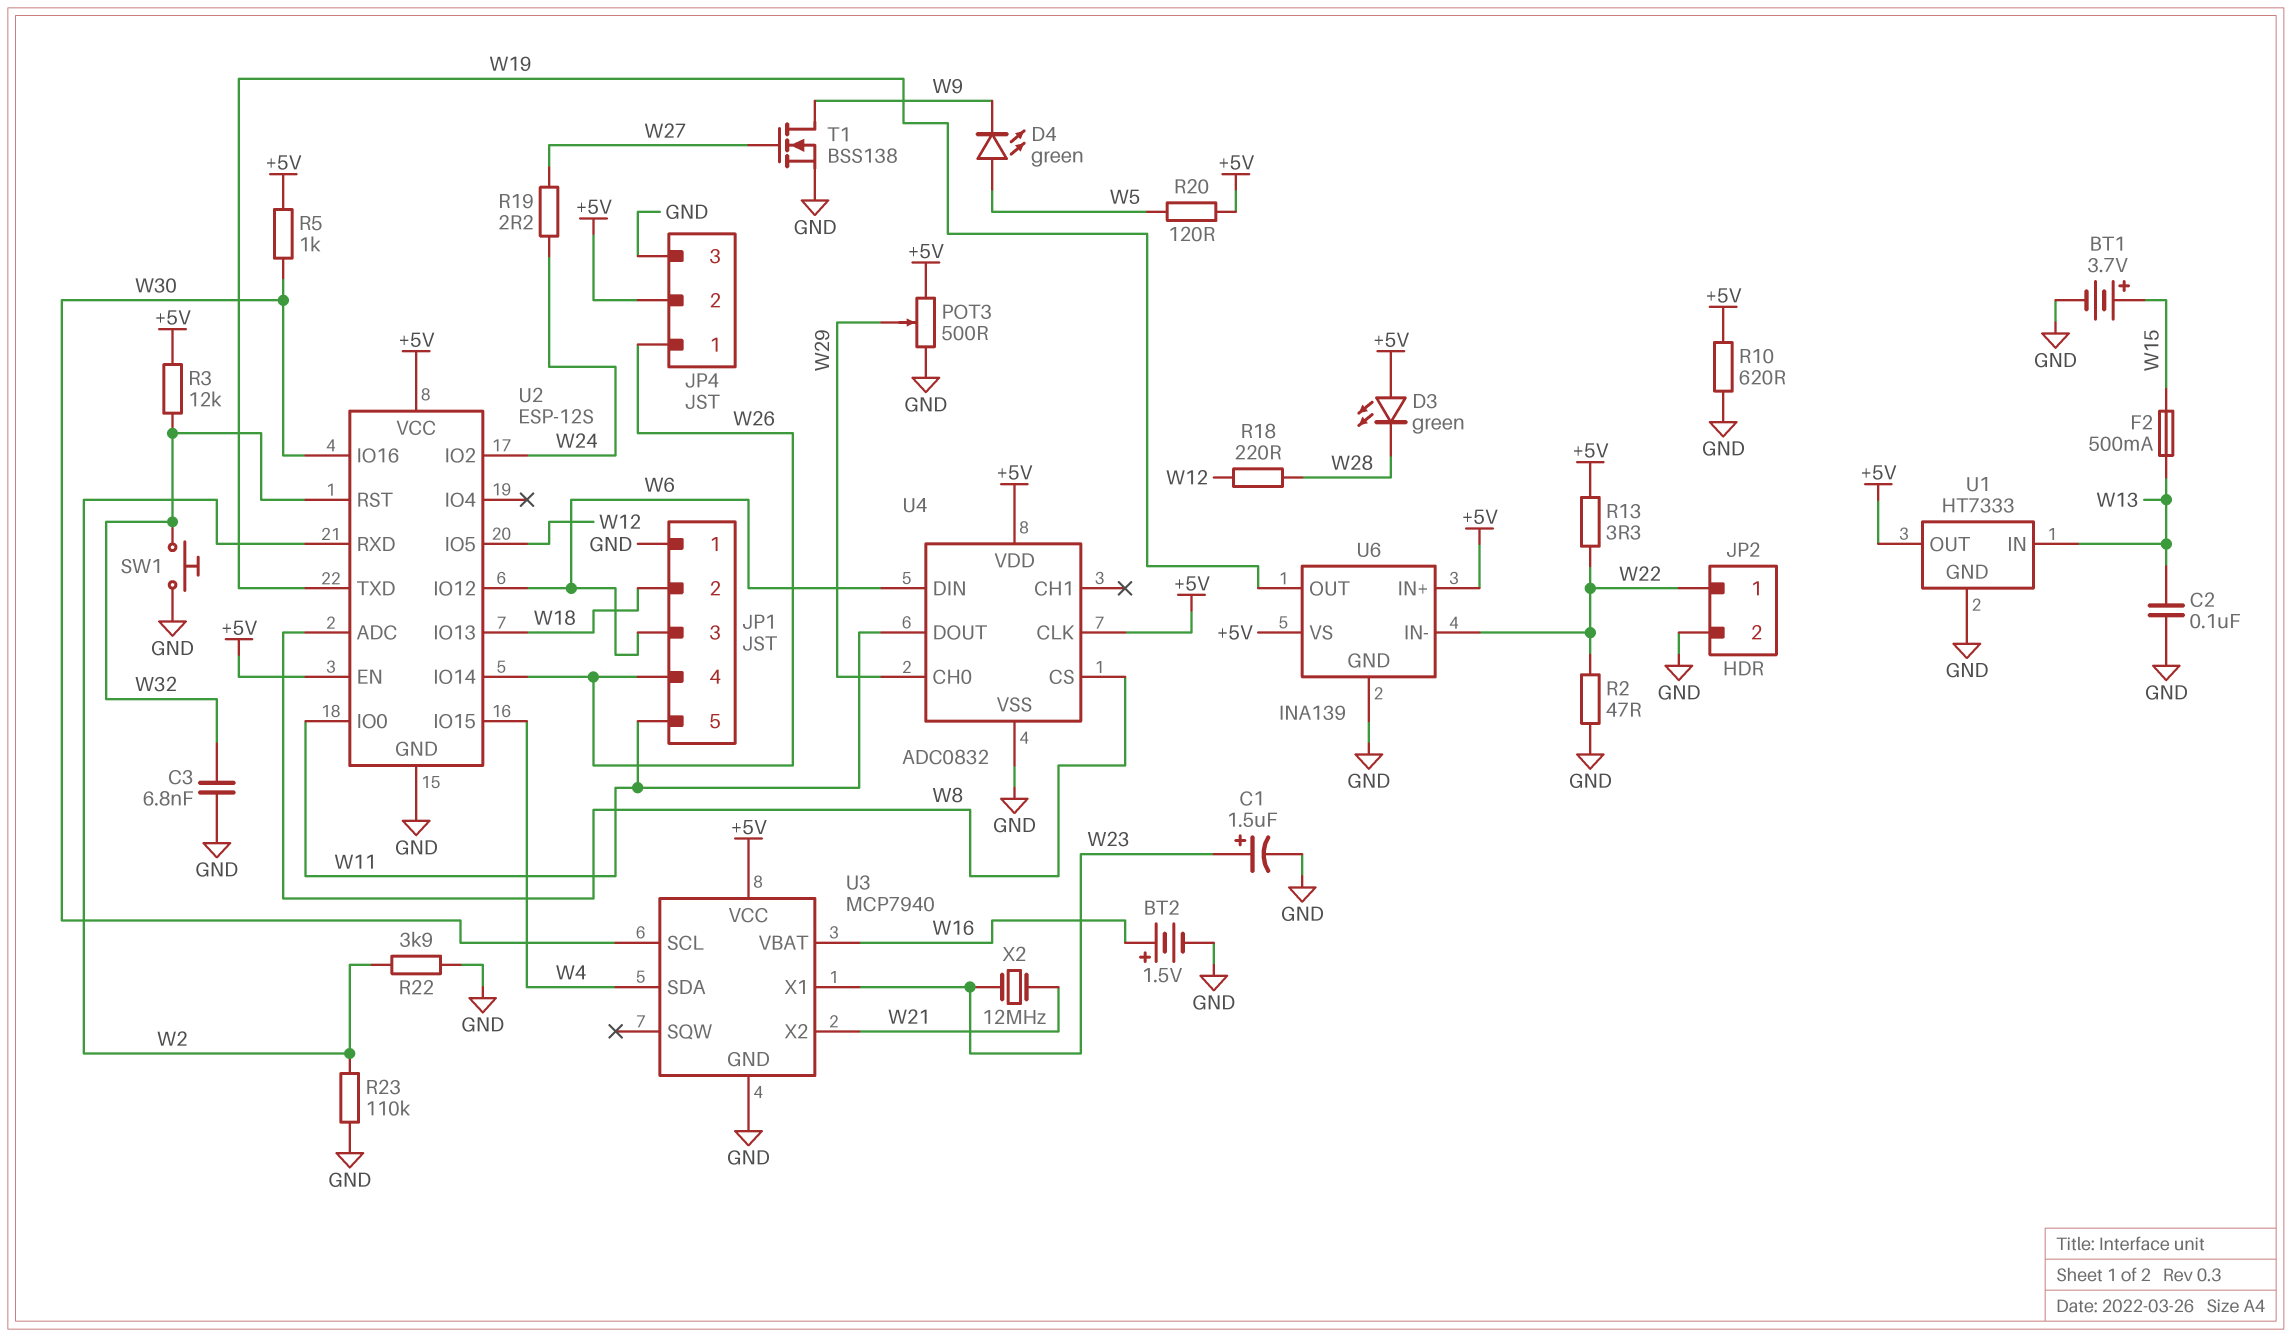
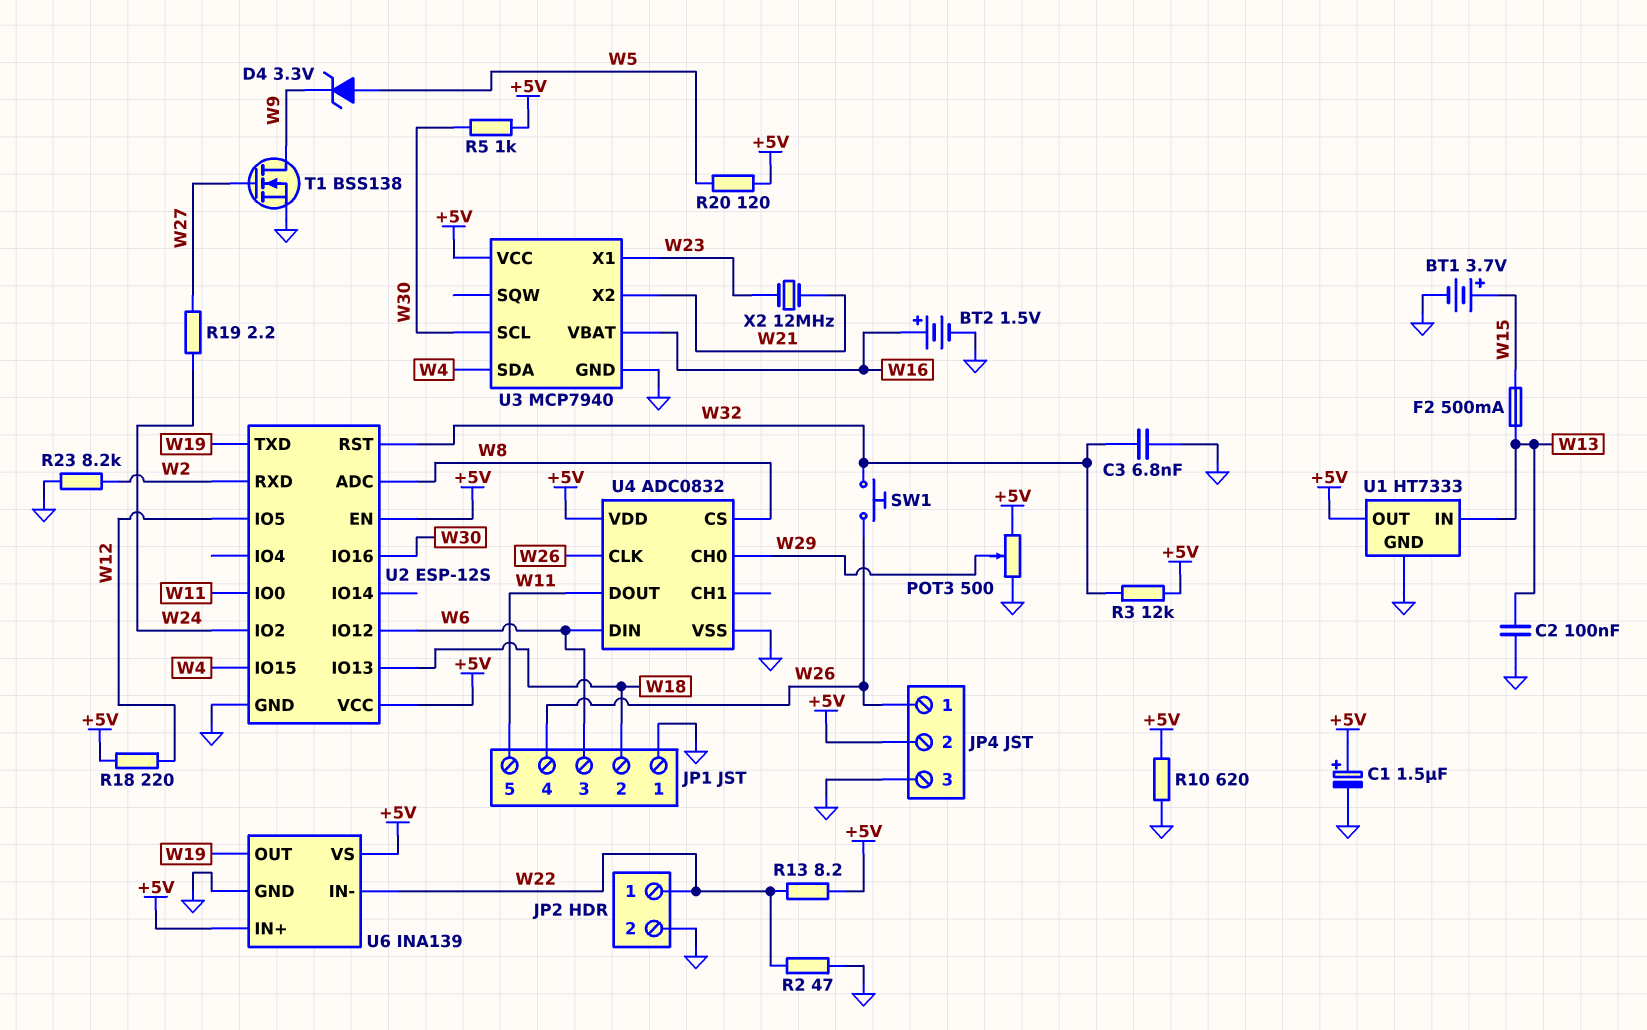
C1: 1.5uF (plus W23, minus GND) -> 1.5uF (plus +5V, minus GND)
D3: LED green (A +5V, K W28) -> none
D4: LED green (A W5, K W9) -> zener 3.3V (A W5, K W9)
R13: 3.3 (+5V, W22) -> 8.2 (+5V, W22)
R18: 220 (W12, W28) -> 220 (+5V, W12)
R22: 3.9k (GND, W2) -> none
R23: 110k (GND, W2) -> 8.2k (GND, W2)
SW1: button (GND, W32) -> button (W26, W32)
U2 pin IO14: W26 -> none
U4 pin CLK: +5V -> W26

